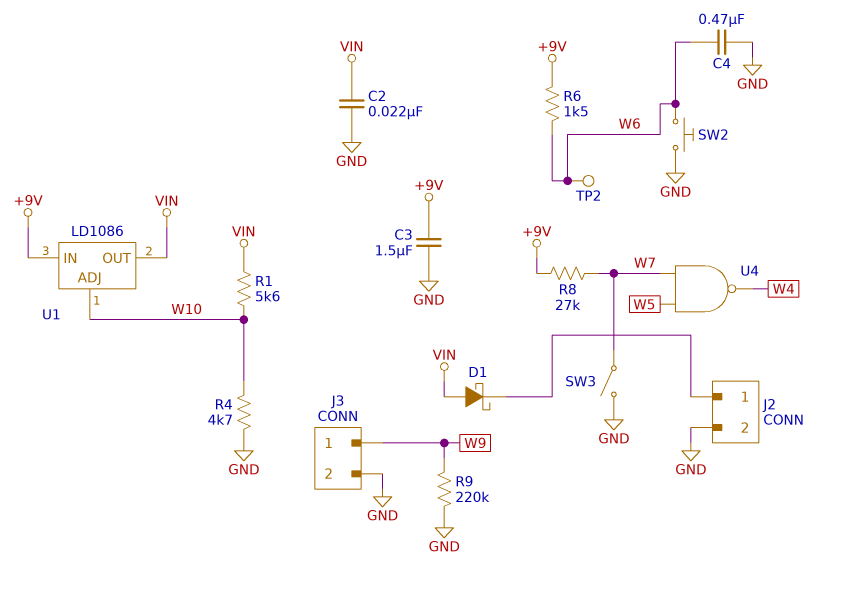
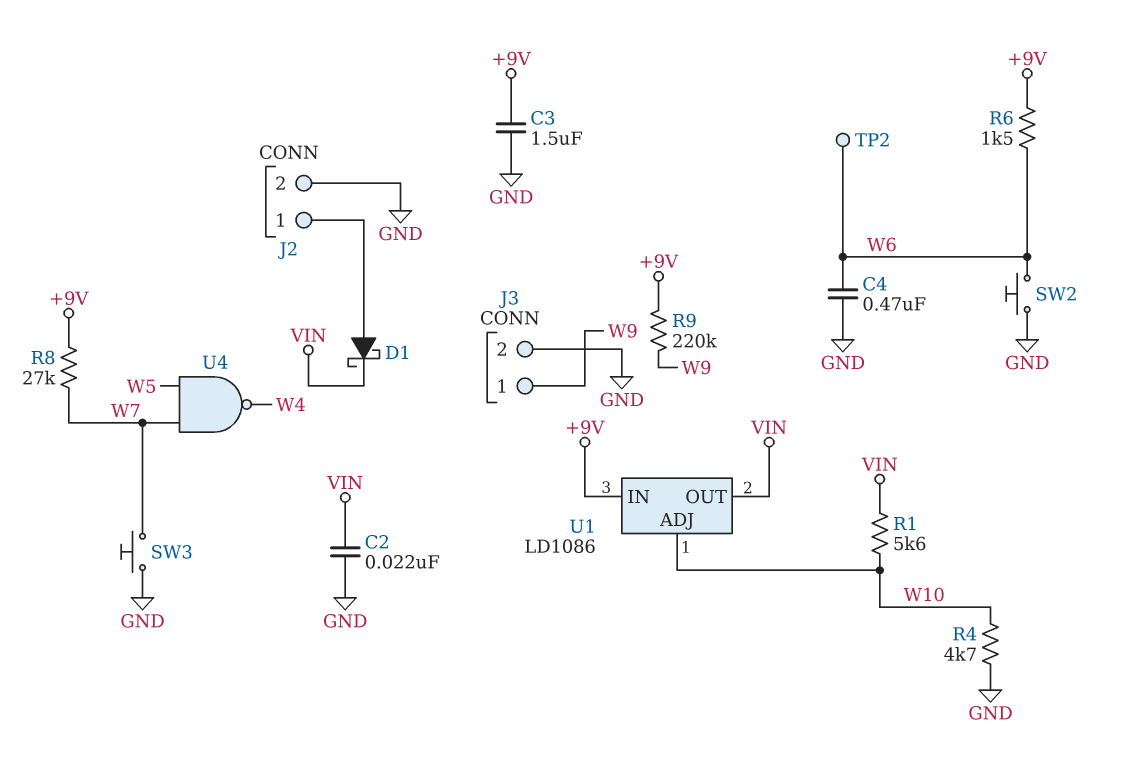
D1: schottky (A VIN, K J2/1) -> schottky (A J2/1, K VIN)
R9: 220k (GND, W9) -> 220k (+9V, W9)
SW3: switch (GND, W7) -> button (GND, W7)

